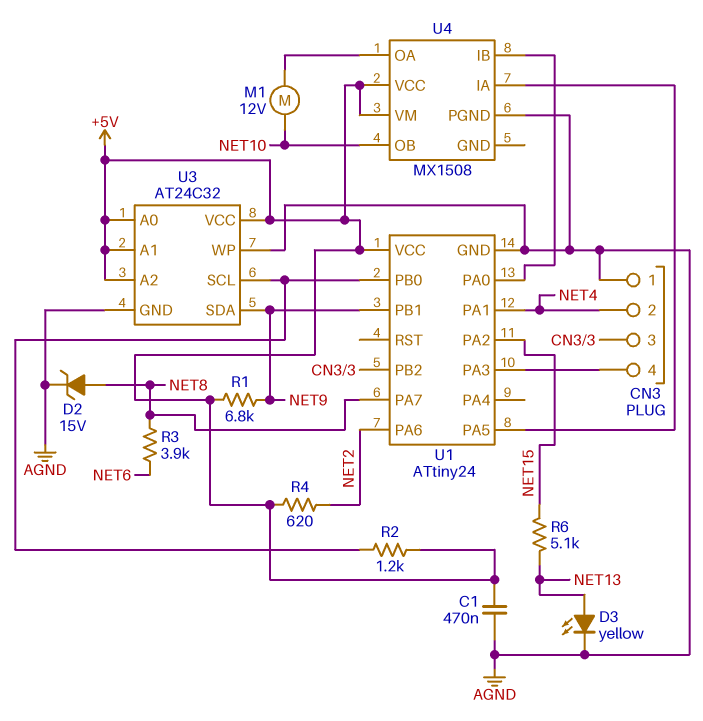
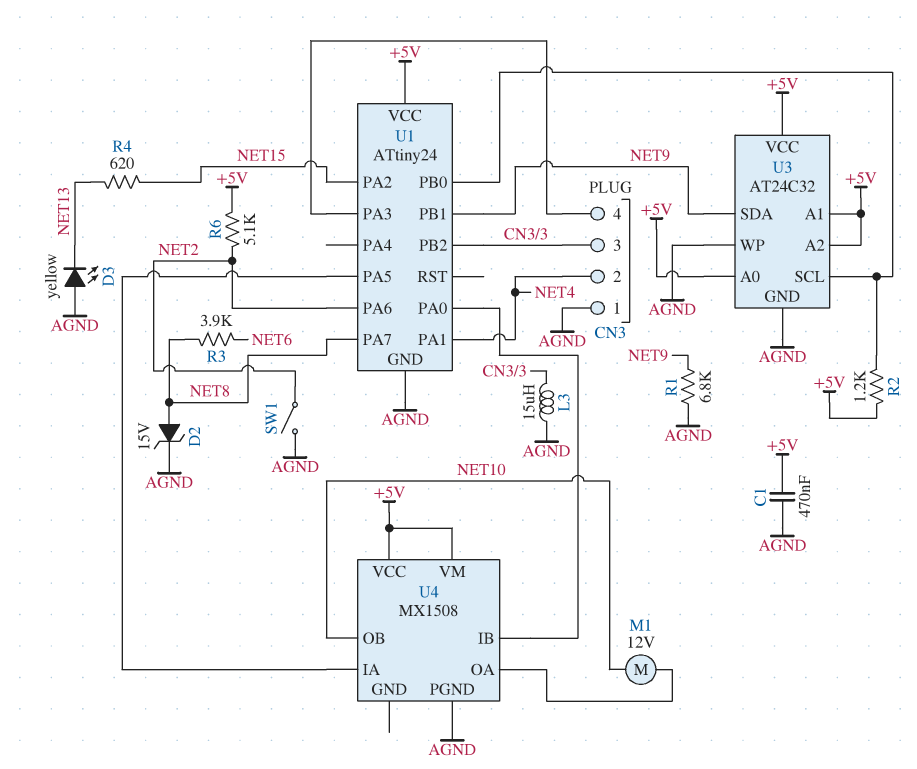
D3: LED yellow (A NET13, K AGND) -> LED yellow (A AGND, K NET13)
L3: none -> 15uH (AGND, CN3/3)
R1: 6.8k (+5V, NET9) -> 6.8k (AGND, NET9)
R4: 620 (+5V, NET2) -> 620 (NET13, NET15)
R6: 5.1k (NET13, NET15) -> 5.1k (+5V, NET2)
SW1: none -> switch (AGND, NET2)

